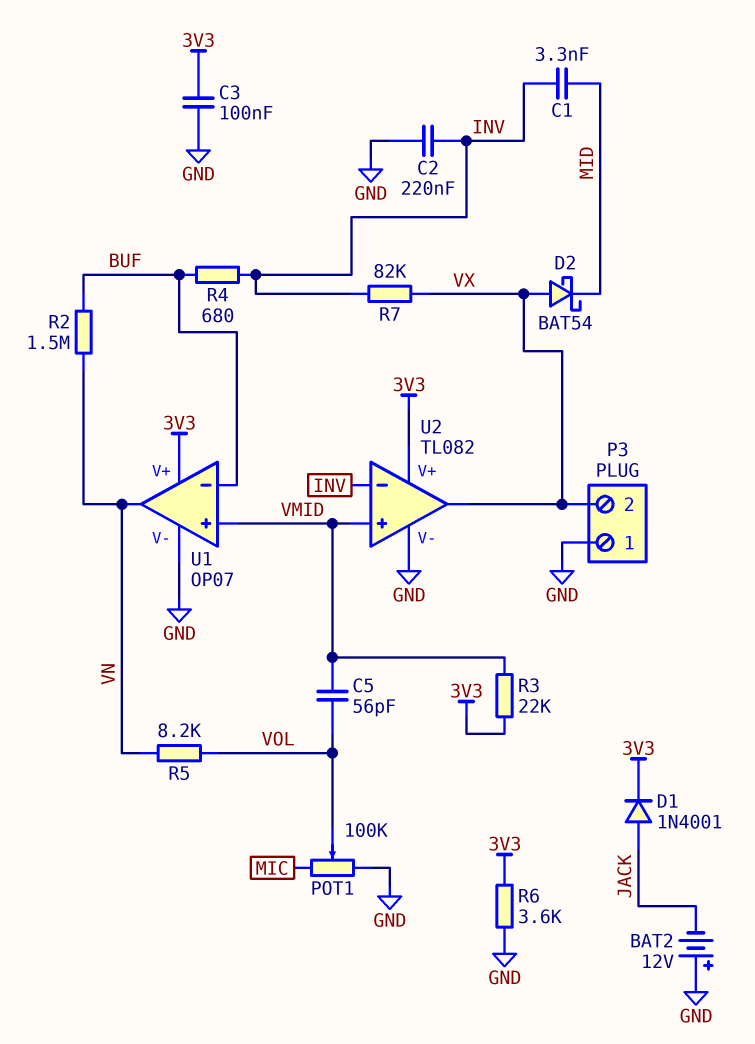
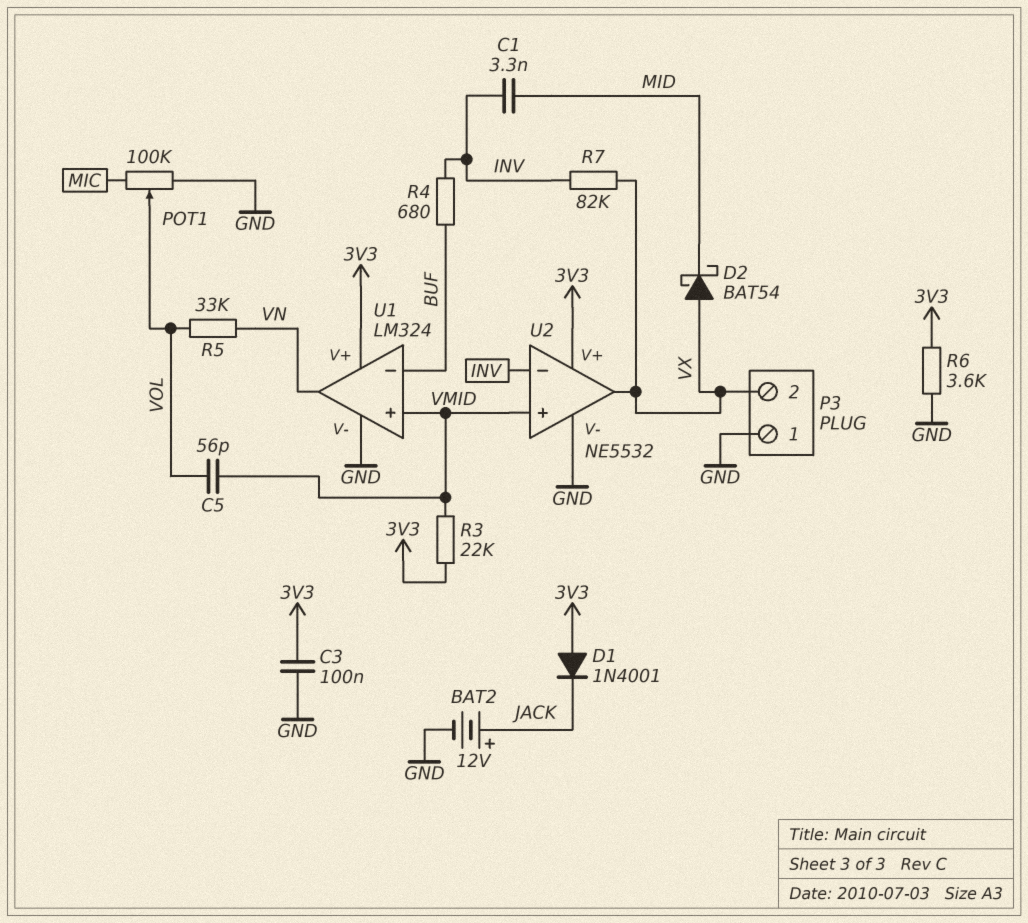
BAT2: 12V (plus GND, minus JACK) -> 12V (plus JACK, minus GND)
C2: 220nF (GND, INV) -> none
D1: diode 1N4001 (A JACK, K 3V3) -> diode 1N4001 (A 3V3, K JACK)
R2: 1.5M (BUF, VN) -> none
R5: 8.2k (VN, VOL) -> 33k (VN, VOL)
U1: OP07 -> LM324
U2: TL082 -> NE5532

